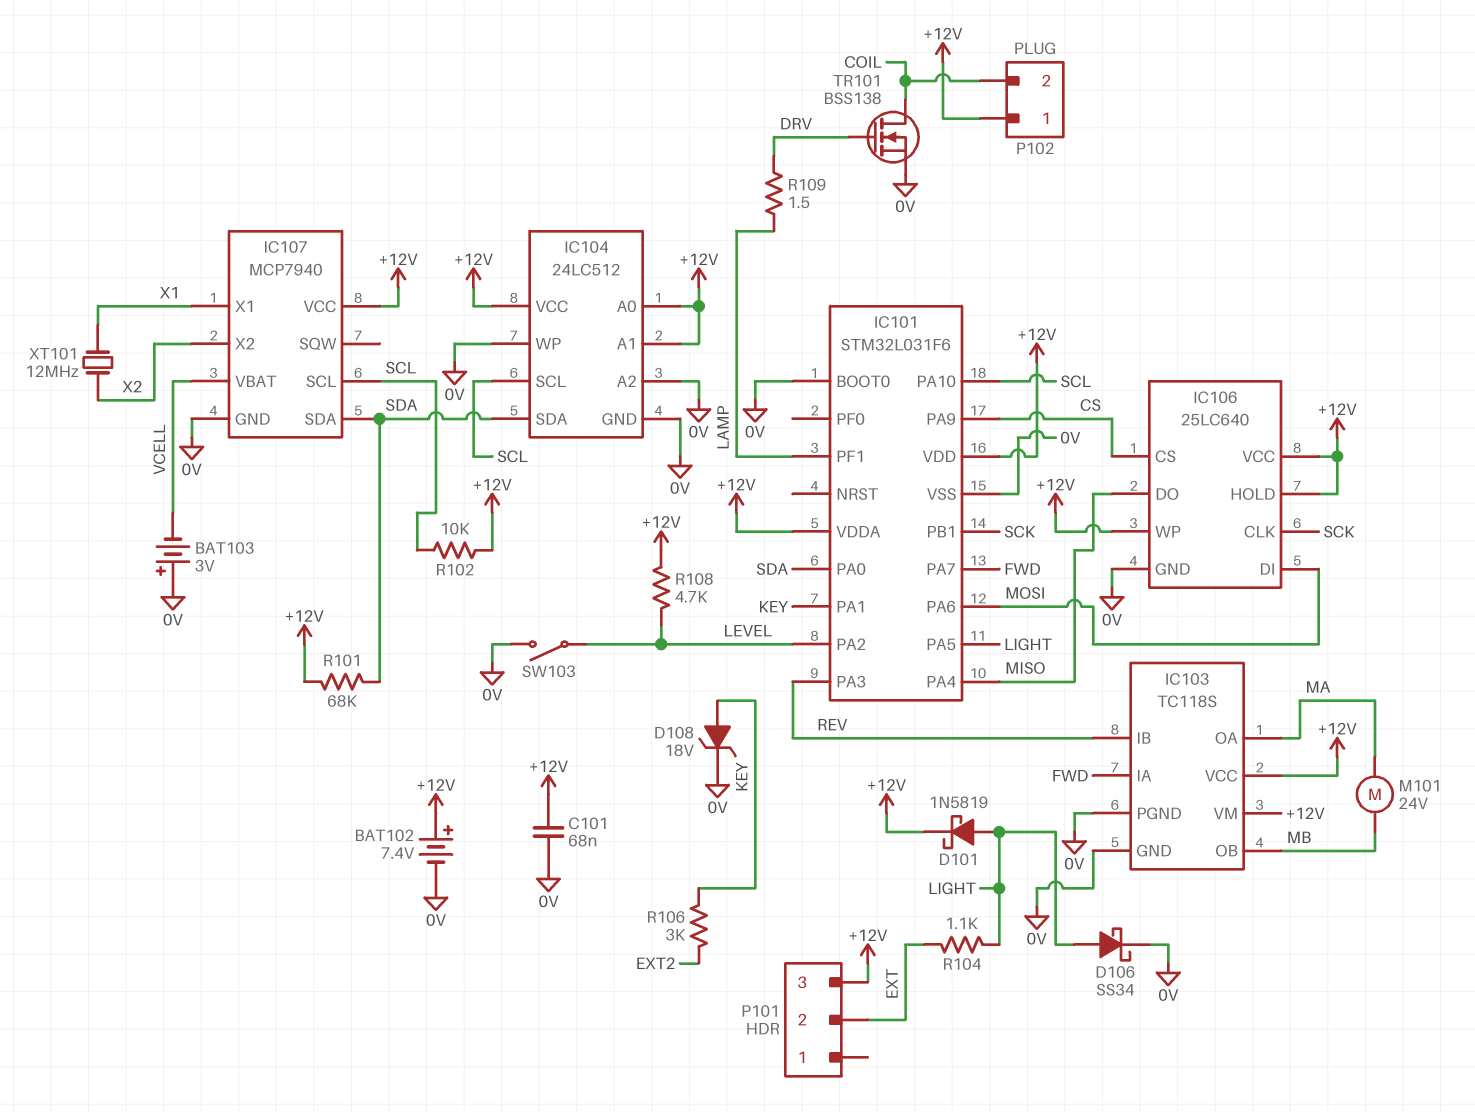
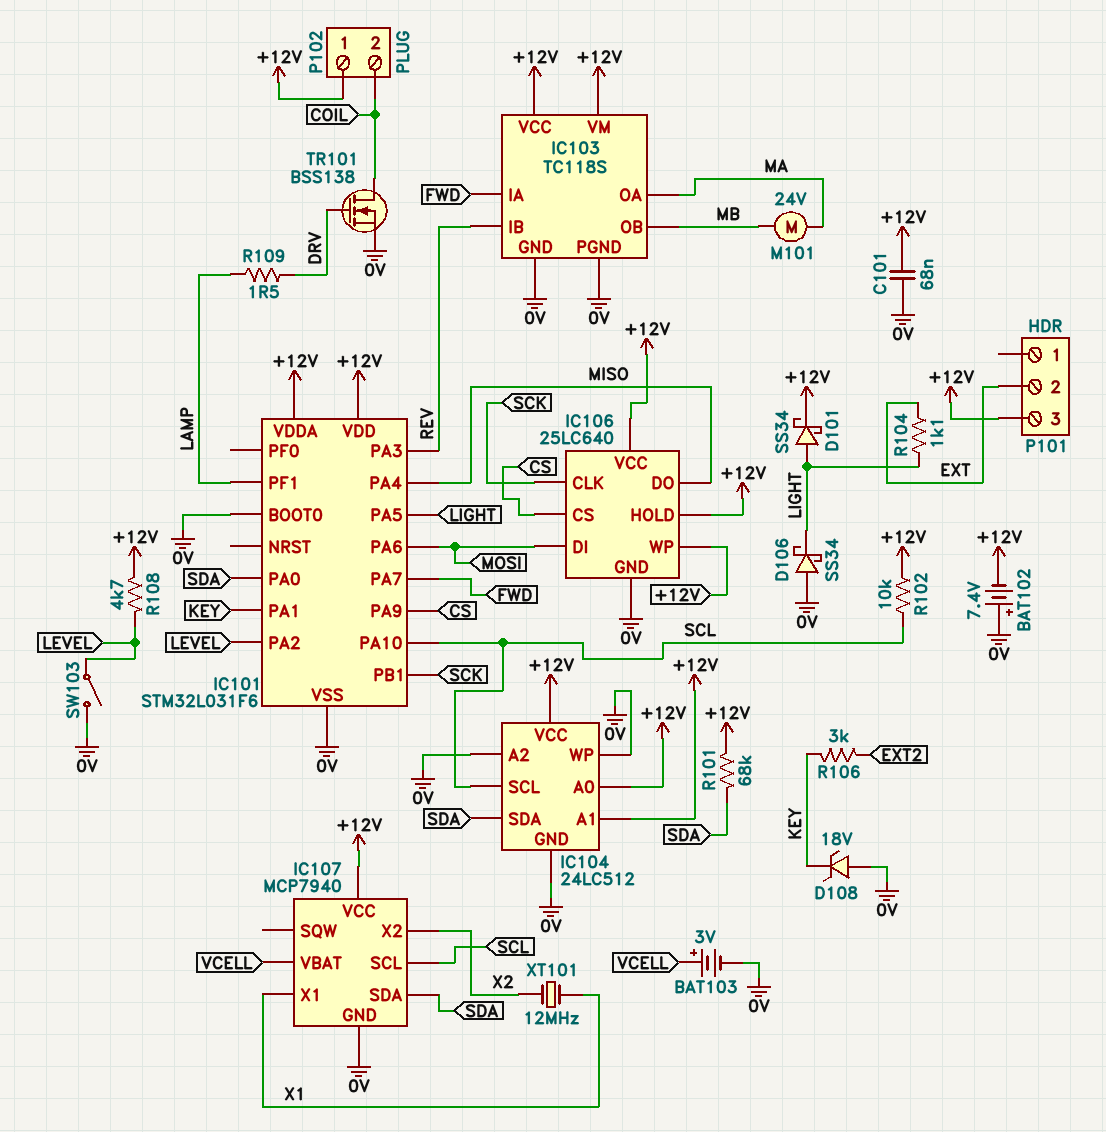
BAT102: 7.4V (plus +12V, minus 0V) -> 7.4V (plus 0V, minus +12V)
BAT103: 3V (plus 0V, minus VCELL) -> 3V (plus VCELL, minus 0V)
D101: schottky 1N5819 (A LIGHT, K +12V) -> schottky SS34 (A LIGHT, K +12V)
D106: schottky SS34 (A LIGHT, K 0V) -> schottky SS34 (A 0V, K LIGHT)
D108: zener 18V (A KEY, K 0V) -> zener 18V (A 0V, K KEY)

